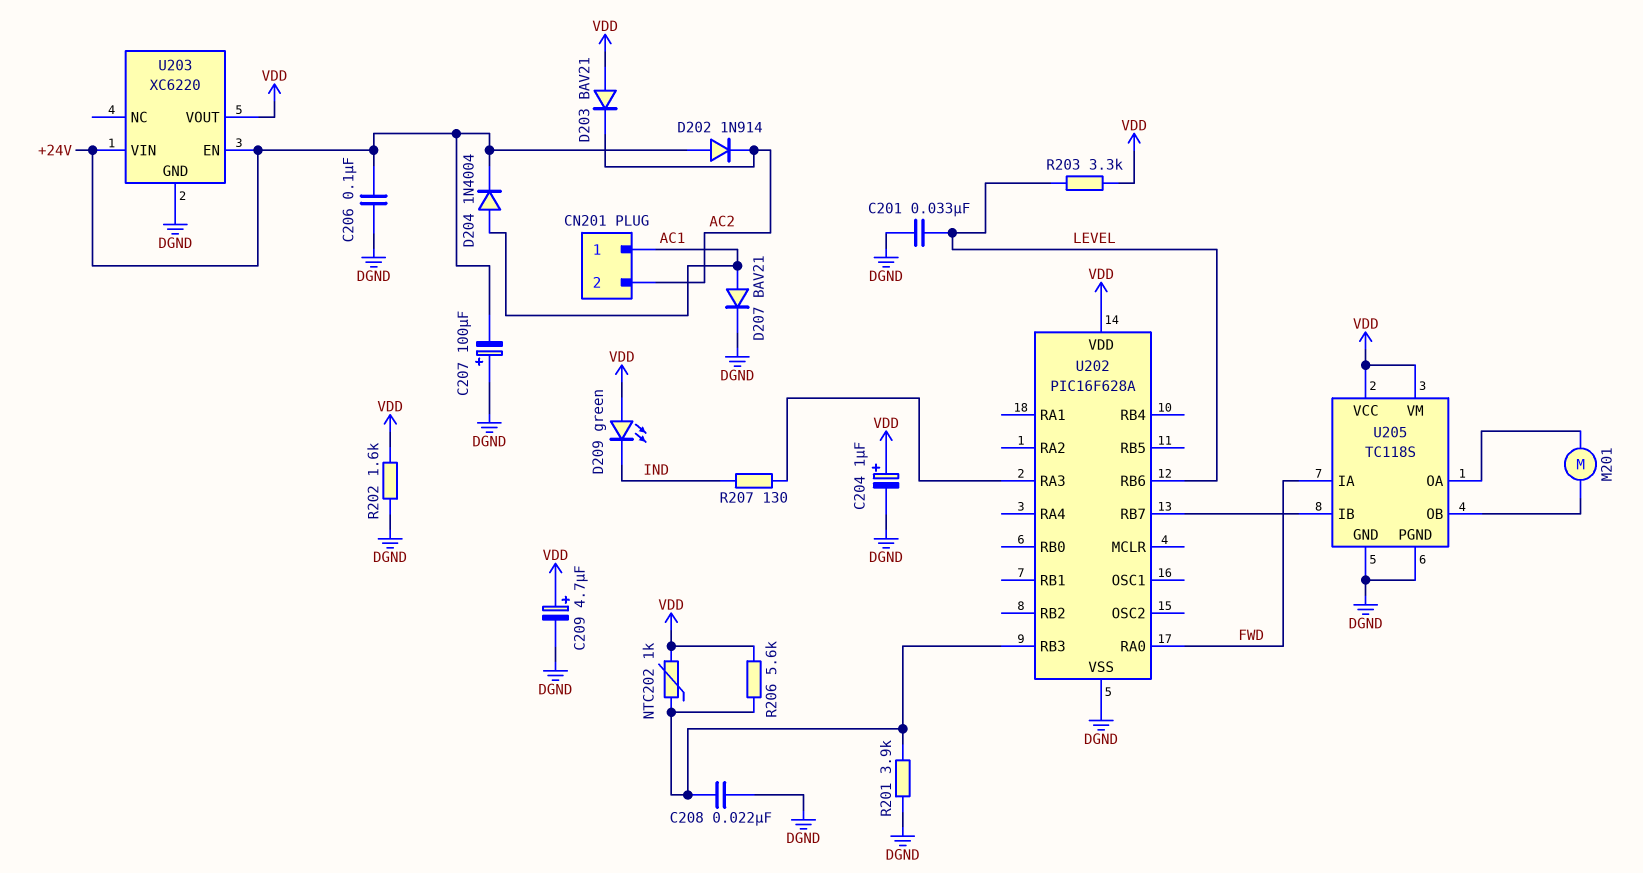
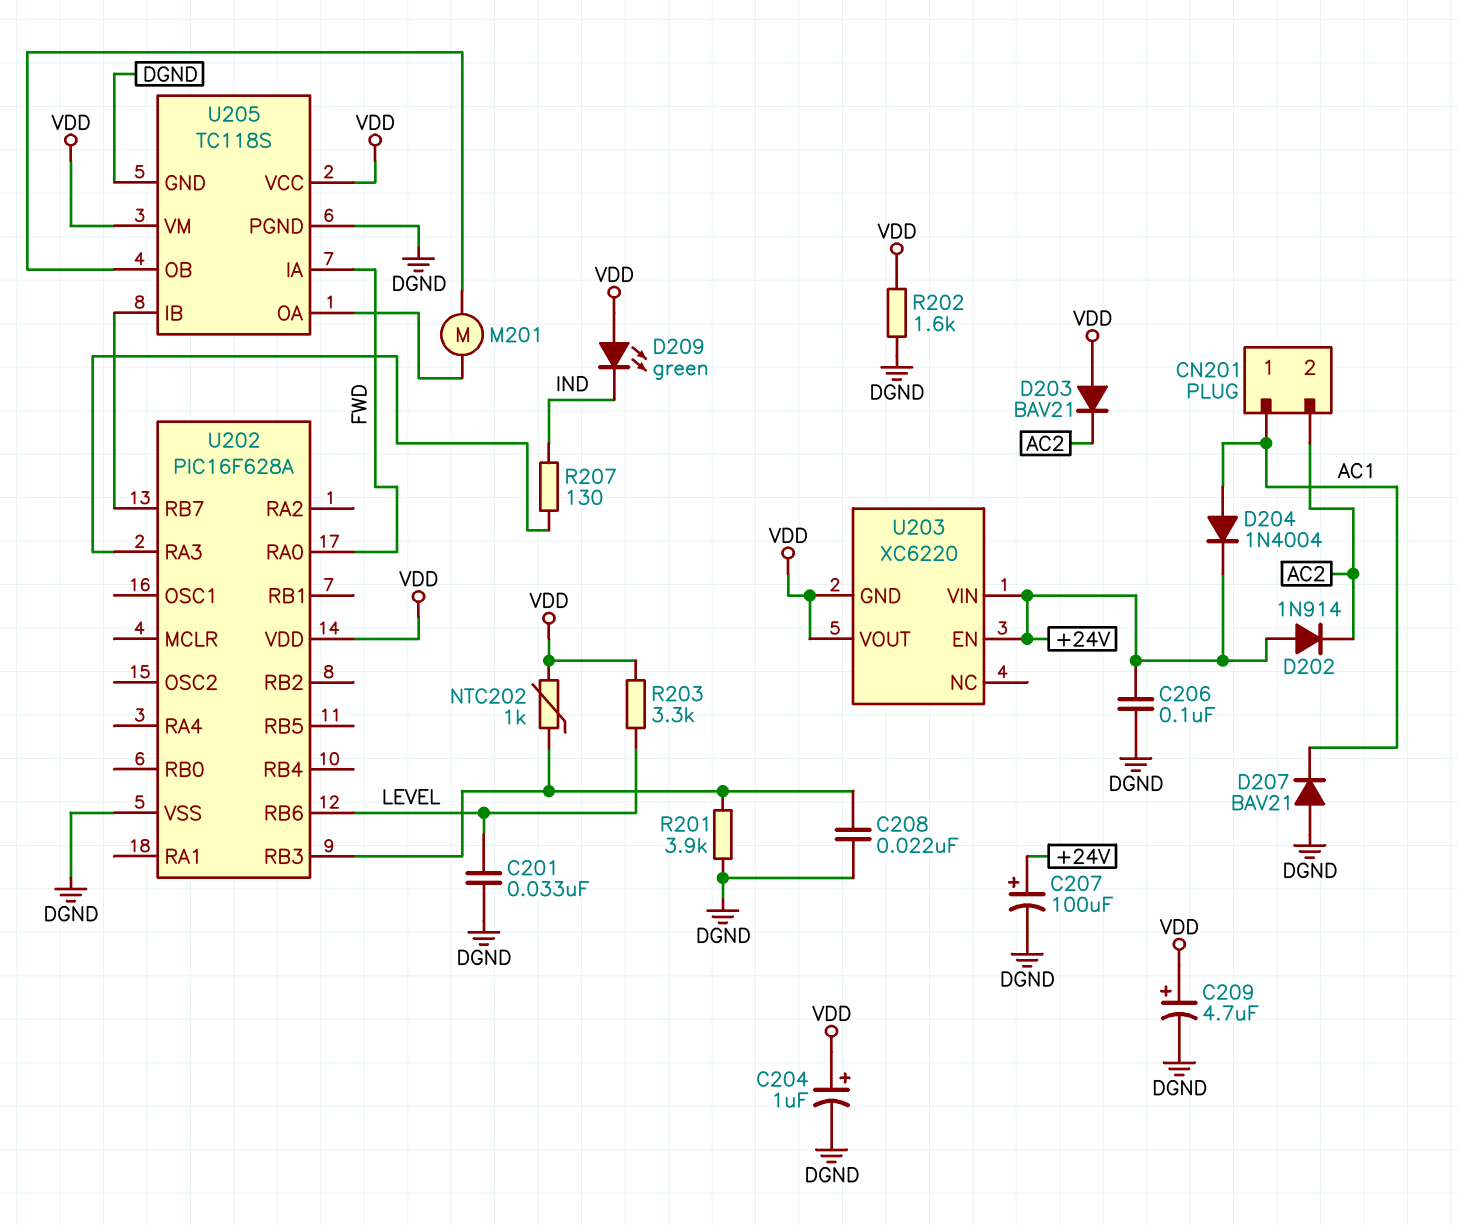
C207: 100uF (plus DGND, minus +24V) -> 100uF (plus +24V, minus DGND)
D207: diode BAV21 (A AC1, K DGND) -> diode BAV21 (A DGND, K AC1)
R206: 5.6k (U202/RB3, VDD) -> none
U203 pin GND: DGND -> VDD

